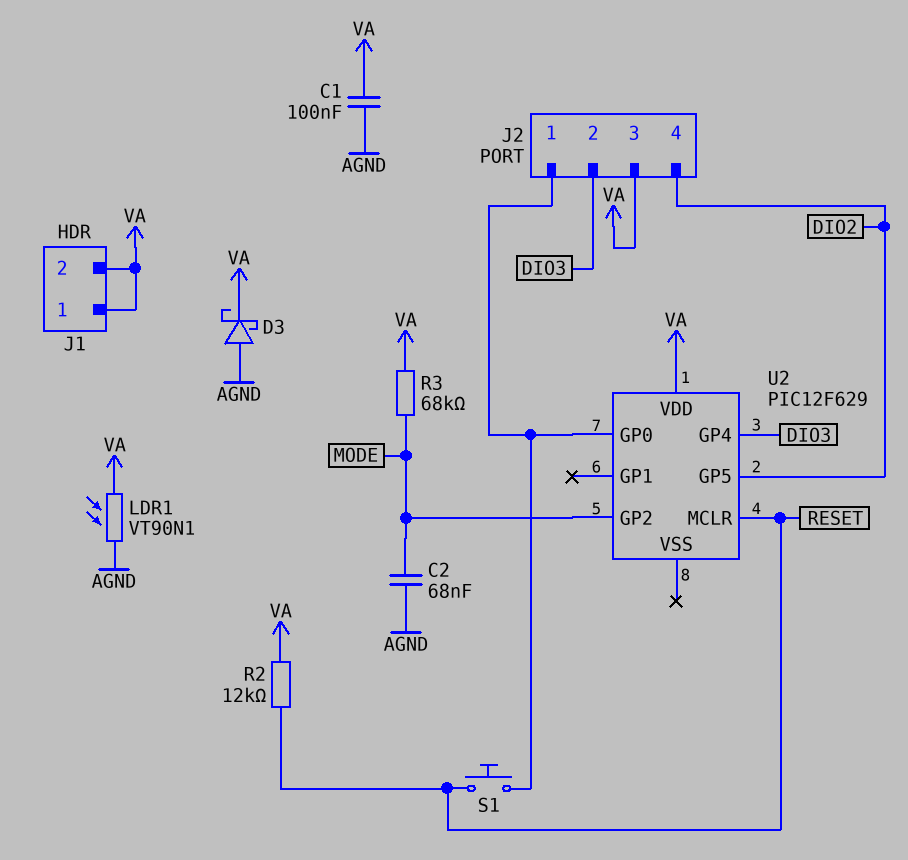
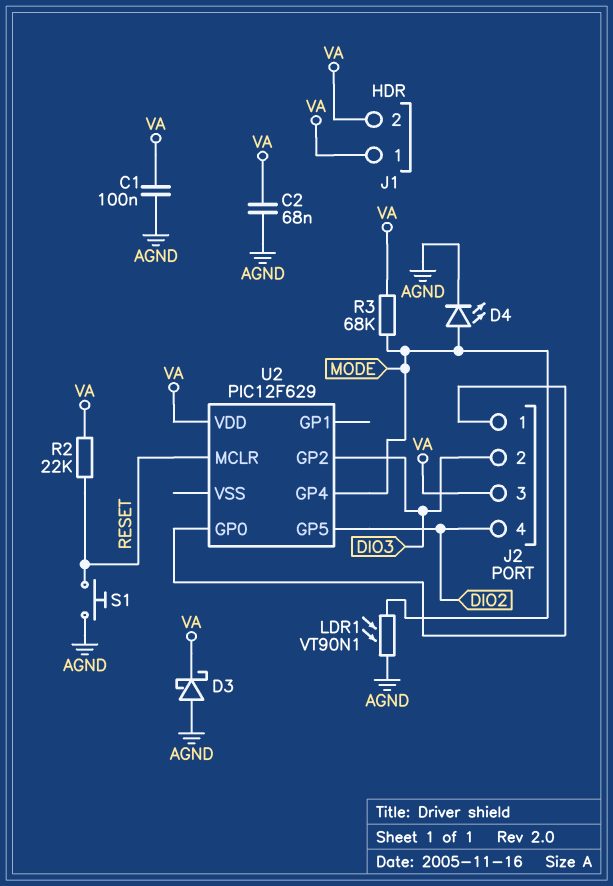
C2: 68nF (AGND, MODE) -> 68nF (AGND, VA)
D4: none -> LED (A MODE, K AGND)
LDR1: VT90N1 (AGND, VA) -> VT90N1 (AGND, MODE)
R2: 12k (RESET, VA) -> 22k (RESET, VA)
S1: button (J2/1, RESET) -> button (AGND, RESET)
U2 pin GP2: MODE -> DIO3
U2 pin GP4: DIO3 -> MODE

